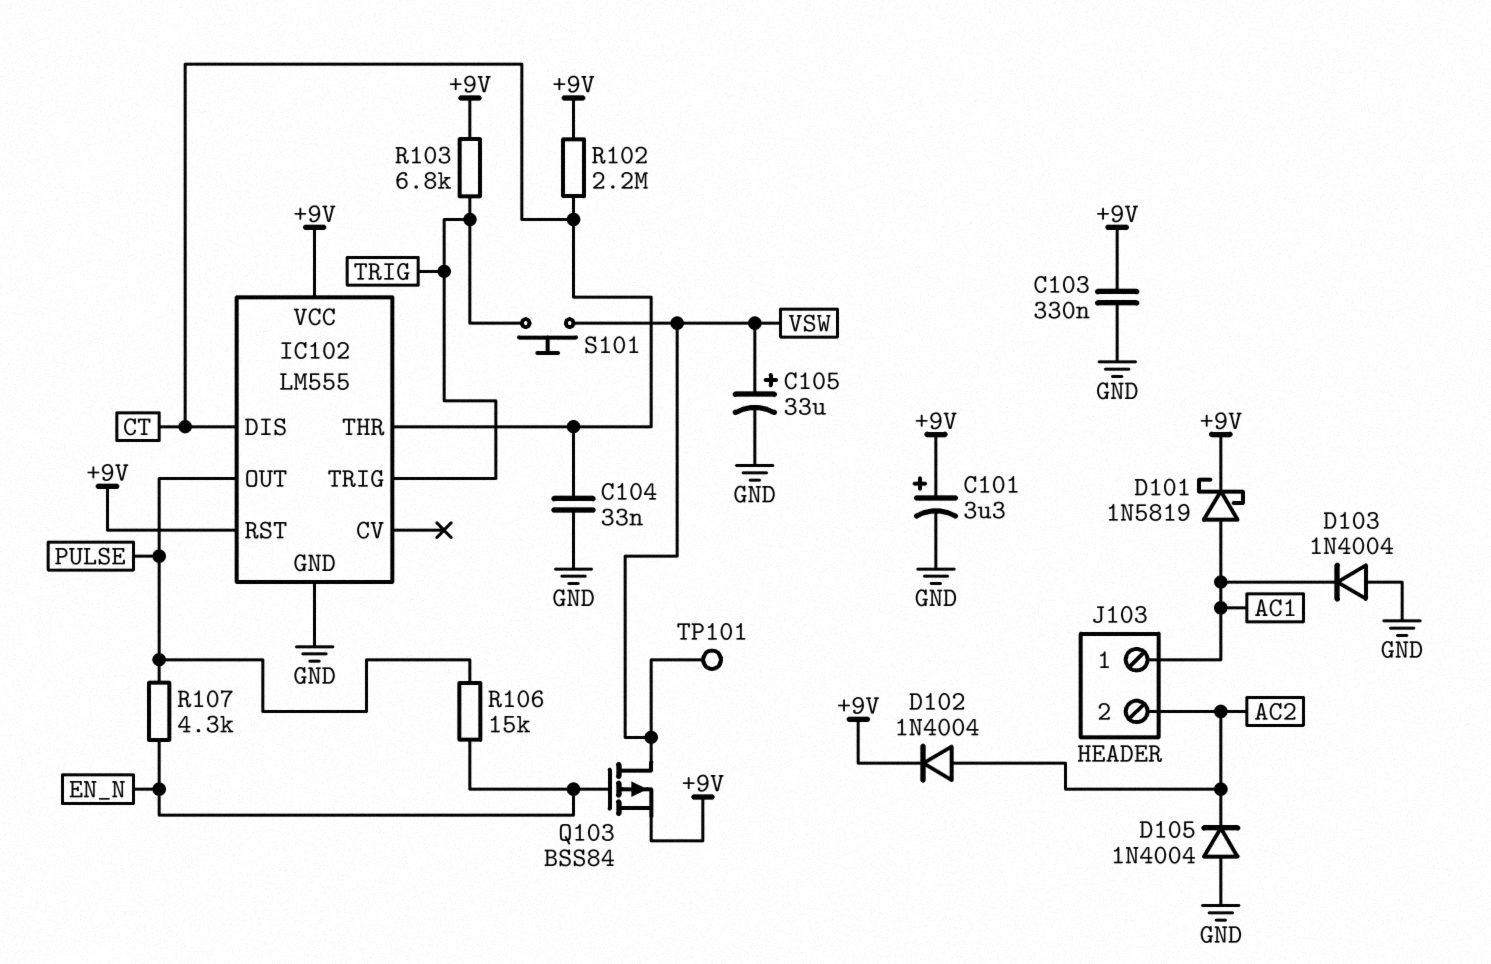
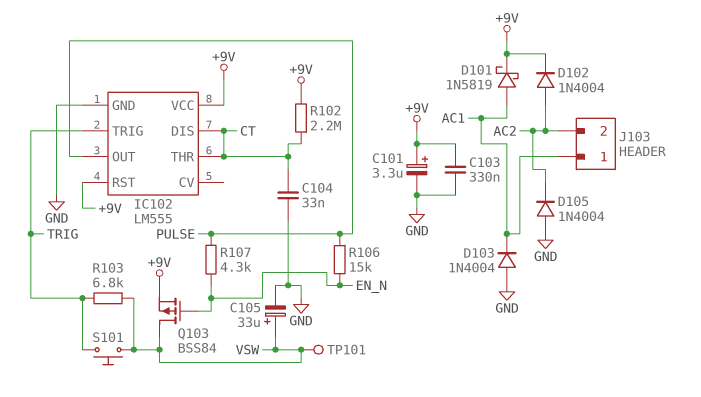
R103: 6.8k (+9V, TRIG) -> 6.8k (TRIG, VSW)

